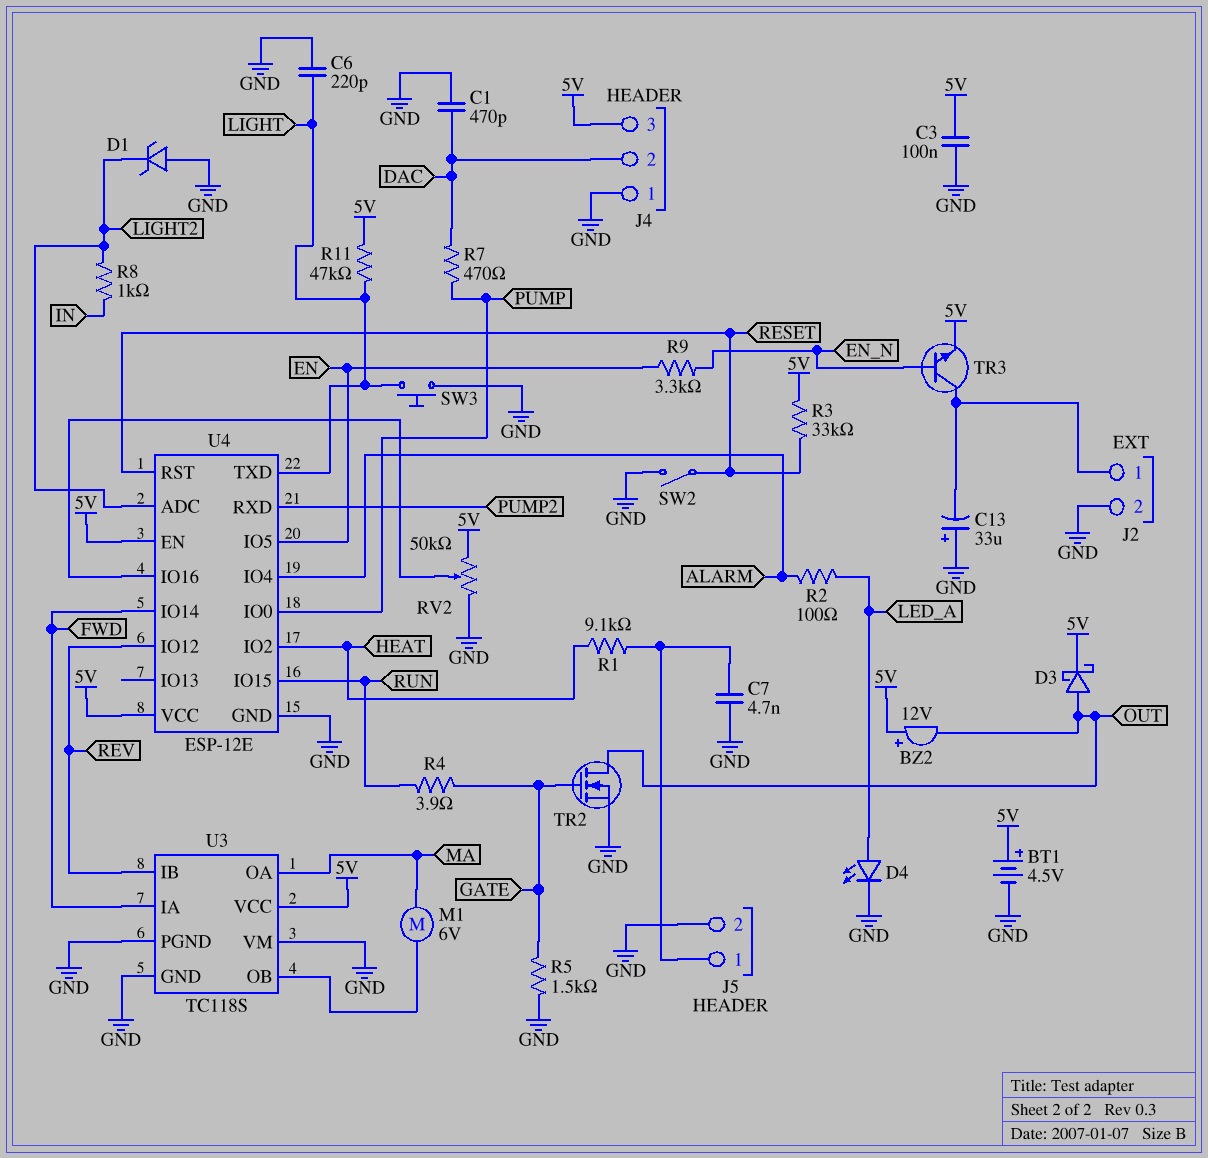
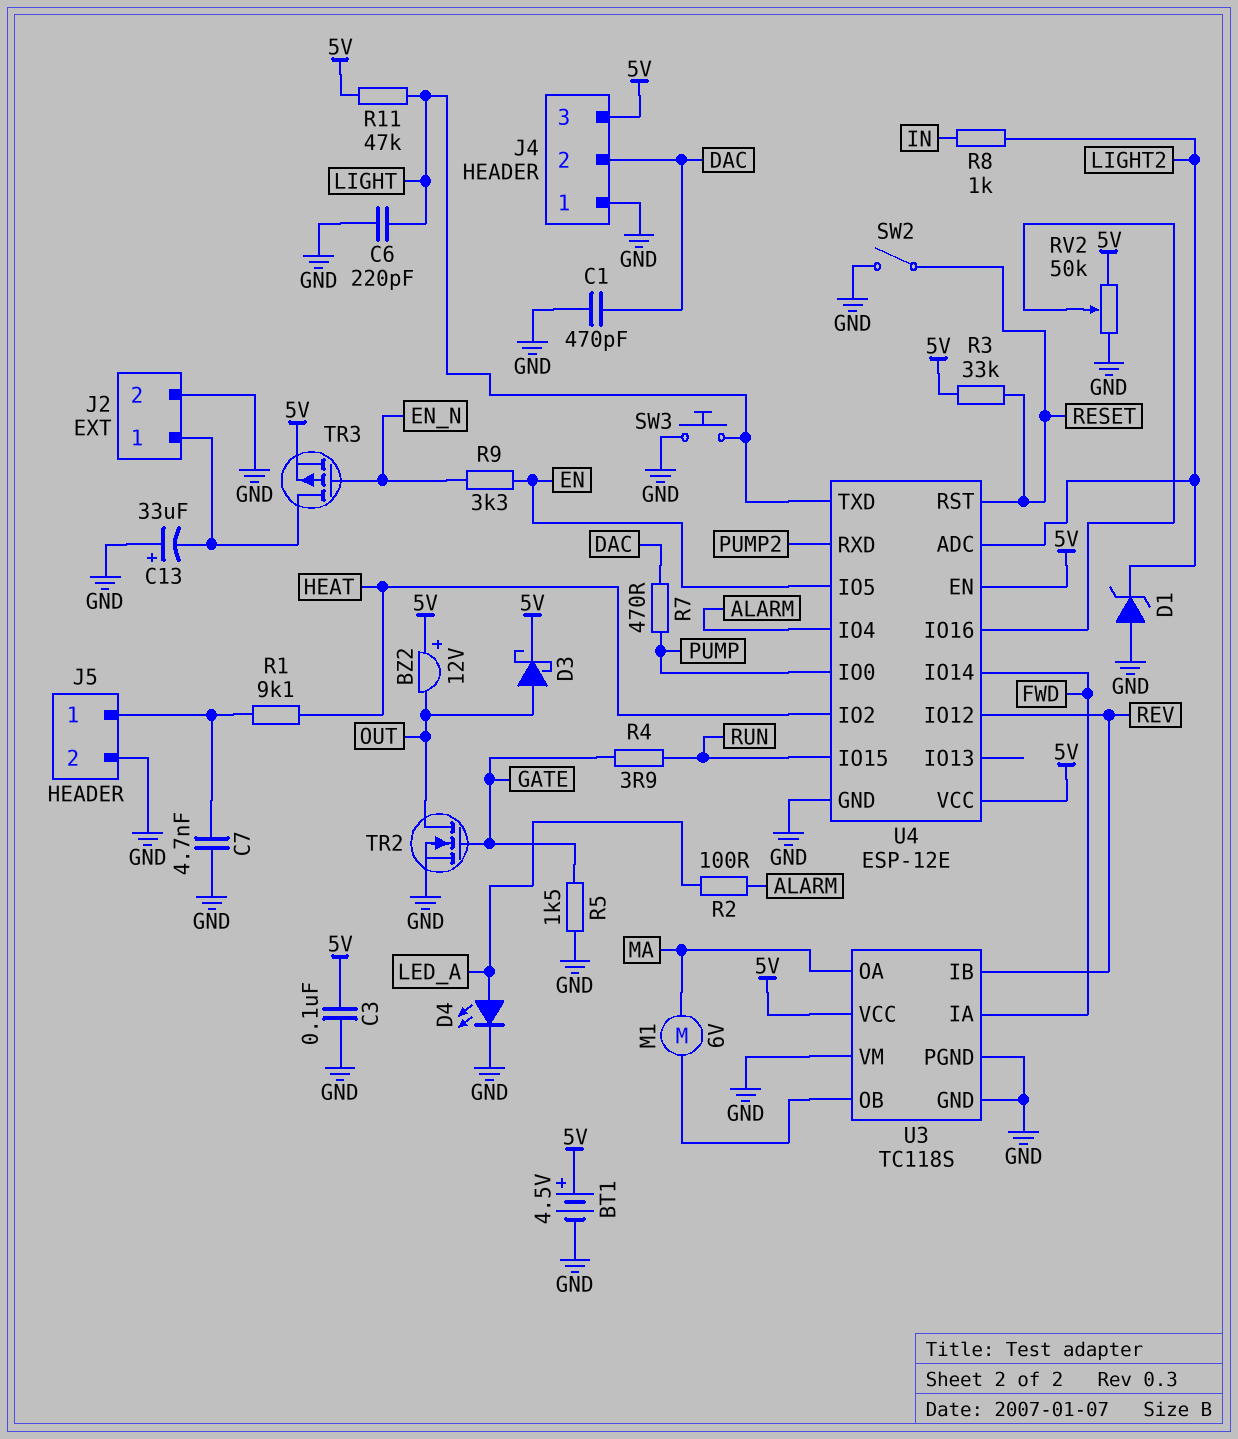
TR3: NPN (B EN_N, C J2/1, E 5V) -> PMOS (G EN_N, D J2/1, S 5V)

